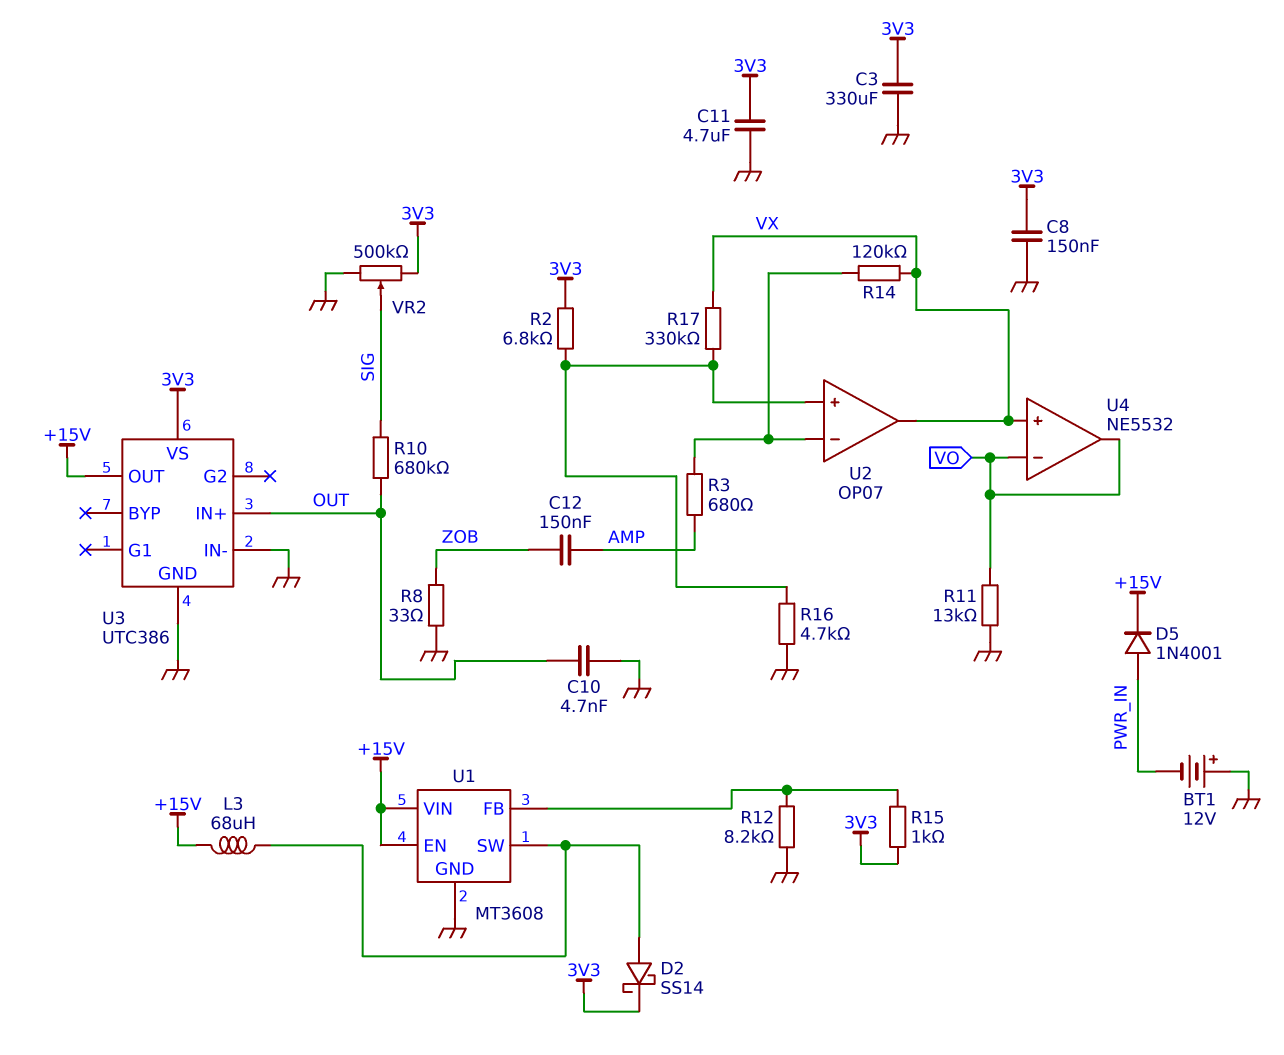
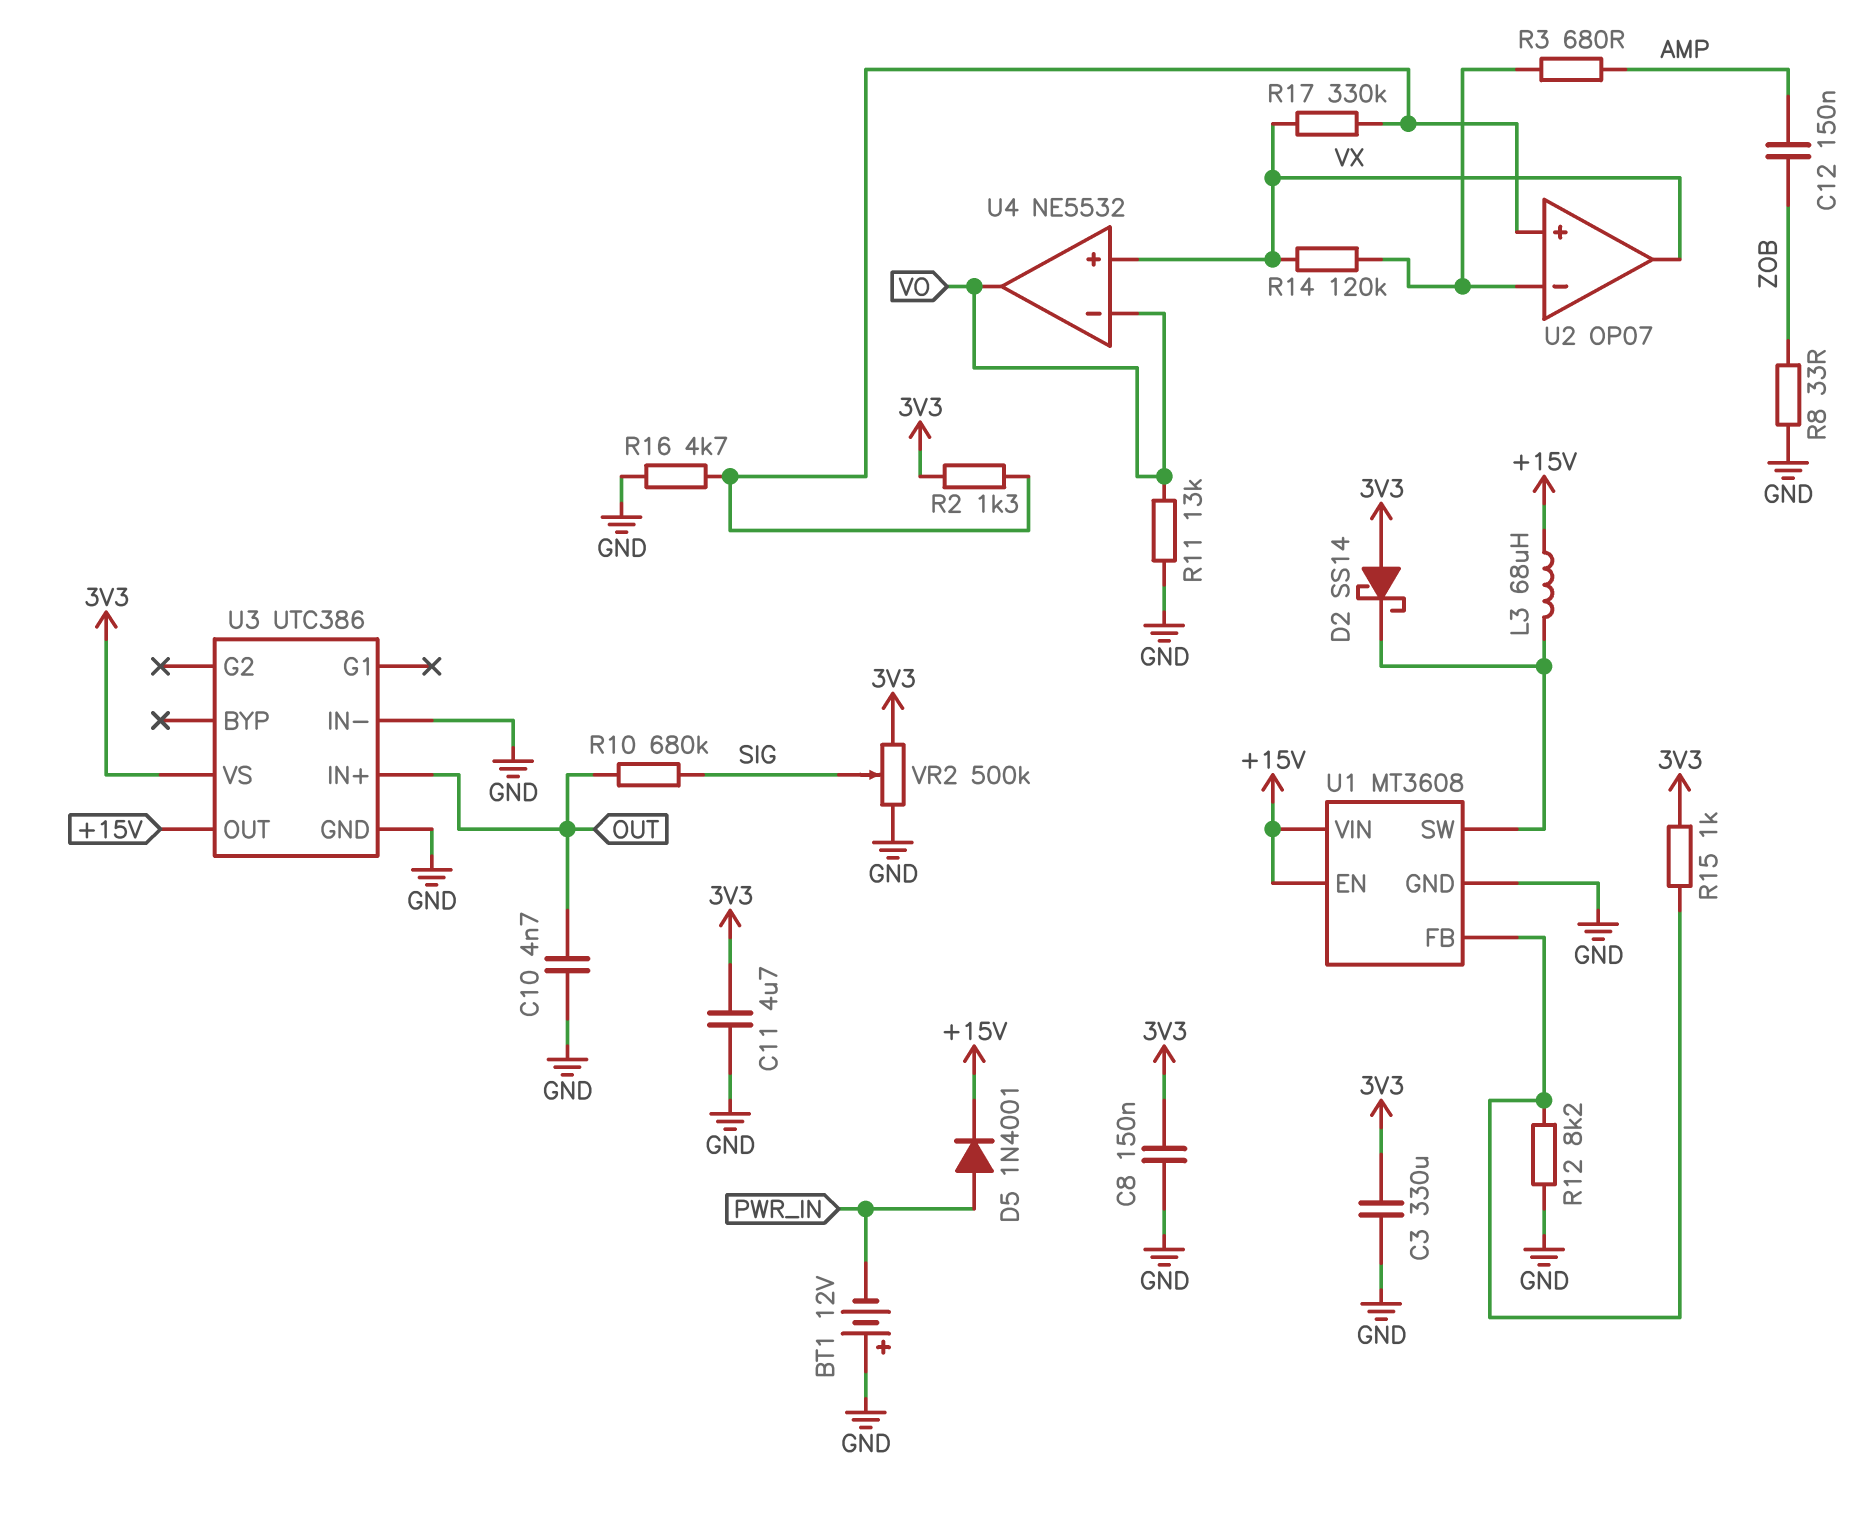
D2: schottky SS14 (A U1/SW, K 3V3) -> schottky SS14 (A 3V3, K U1/SW)
R2: 6.8k (3V3, U2/in+) -> 1.3k (3V3, U2/in+)

